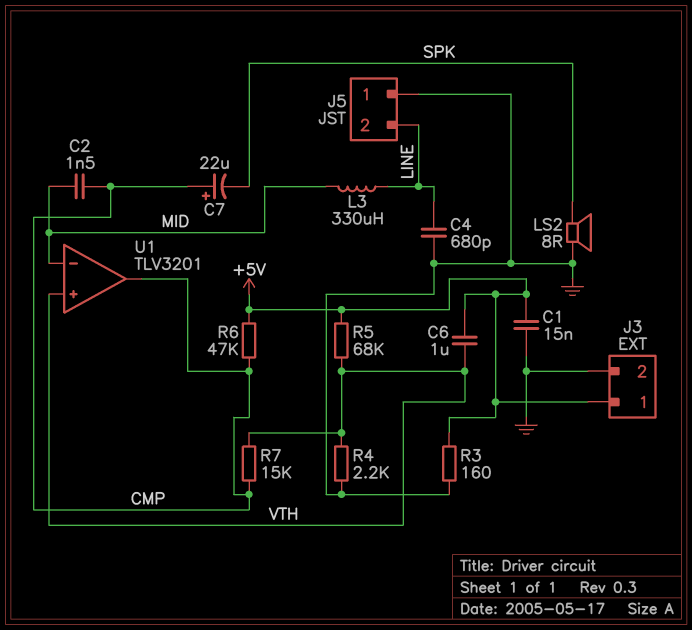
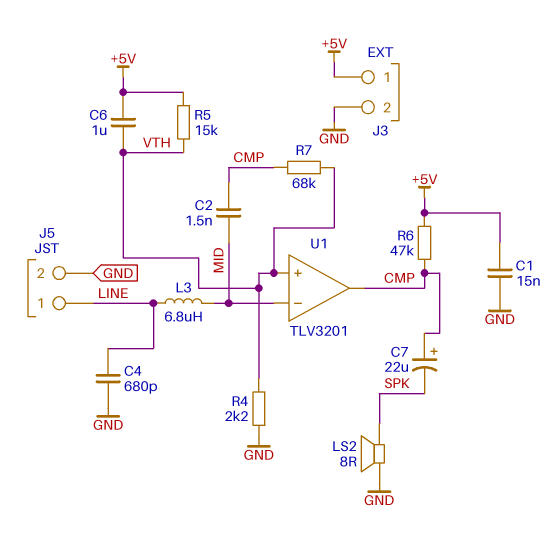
J5 pin 1: GND -> LINE
J5 pin 2: LINE -> GND
L3: 330uH (LINE, MID) -> 6.8uH (LINE, MID)
R3: 160 (+5V, GND) -> none
R5: 68k (+5V, VTH) -> 15k (+5V, VTH)
R7: 15k (CMP, VTH) -> 68k (CMP, VTH)

